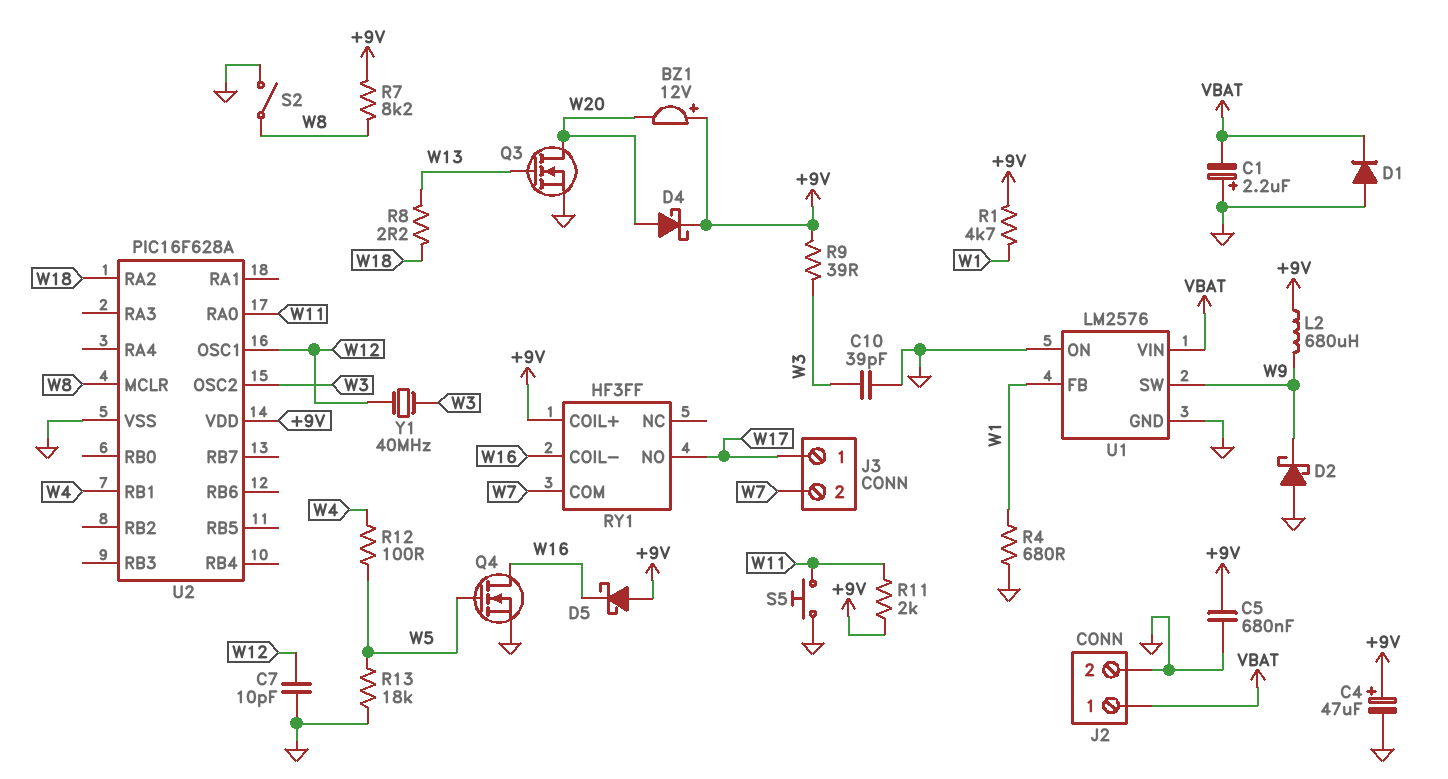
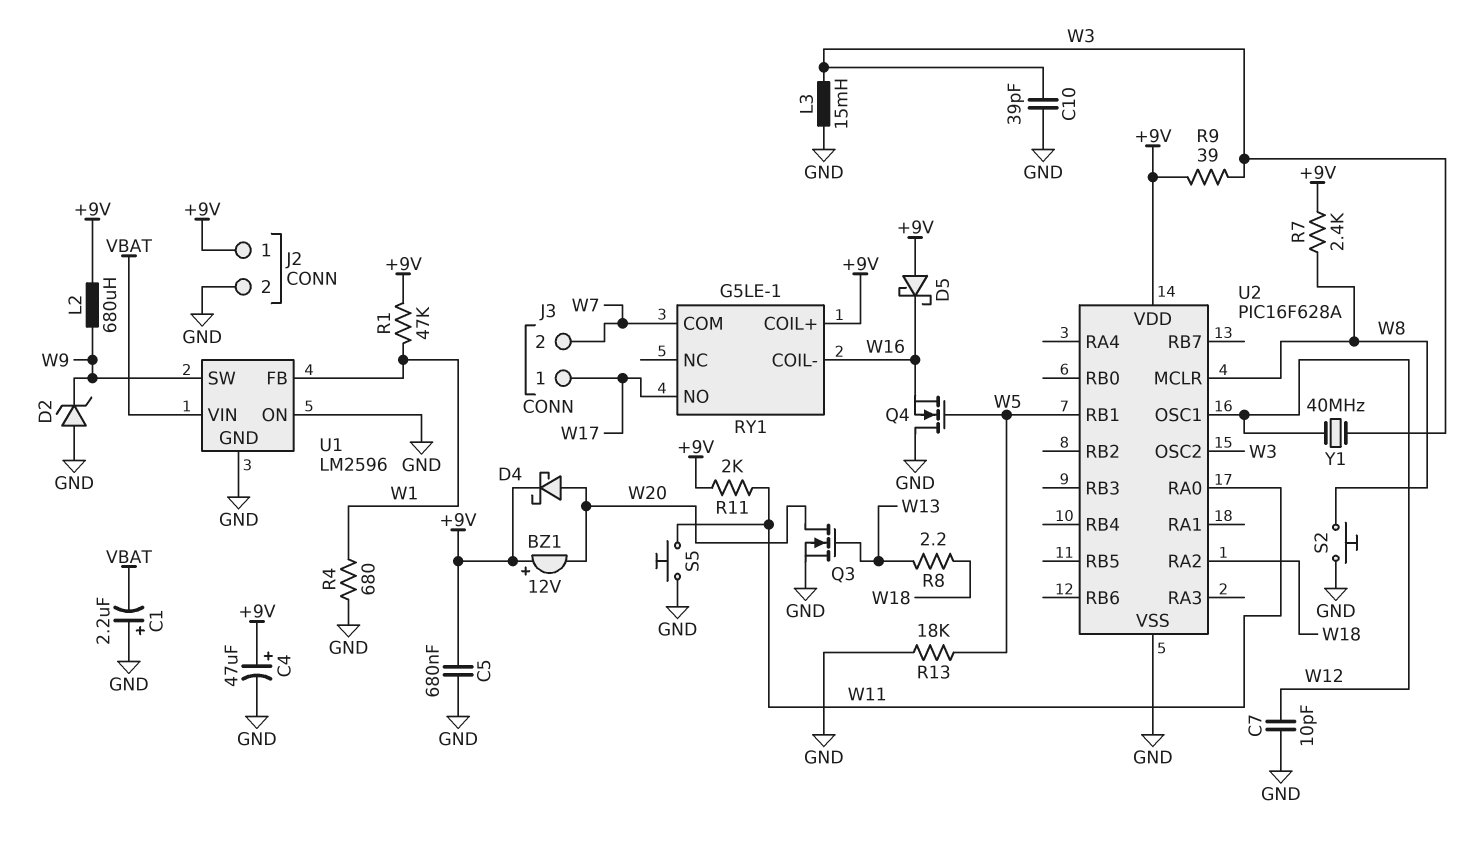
D1: diode (A GND, K VBAT) -> none
D2: schottky (A GND, K W9) -> zener (A GND, K W9)
J2 pin 1: VBAT -> +9V
L3: none -> 15mH (GND, W3)
Q4: NMOS (G W5, D W16, S GND) -> NMOS (G W5, D GND, S W16)
R1: 4.7k (+9V, W1) -> 47k (+9V, W1)
R7: 8.2k (+9V, W8) -> 2.4k (+9V, W8)
R12: 100 (W4, W5) -> none
RY1: HF3FF -> G5LE-1
S2: switch (GND, W8) -> button (GND, W8)
U1: LM2576 -> LM2596
U2 pin RB1: W4 -> W5

